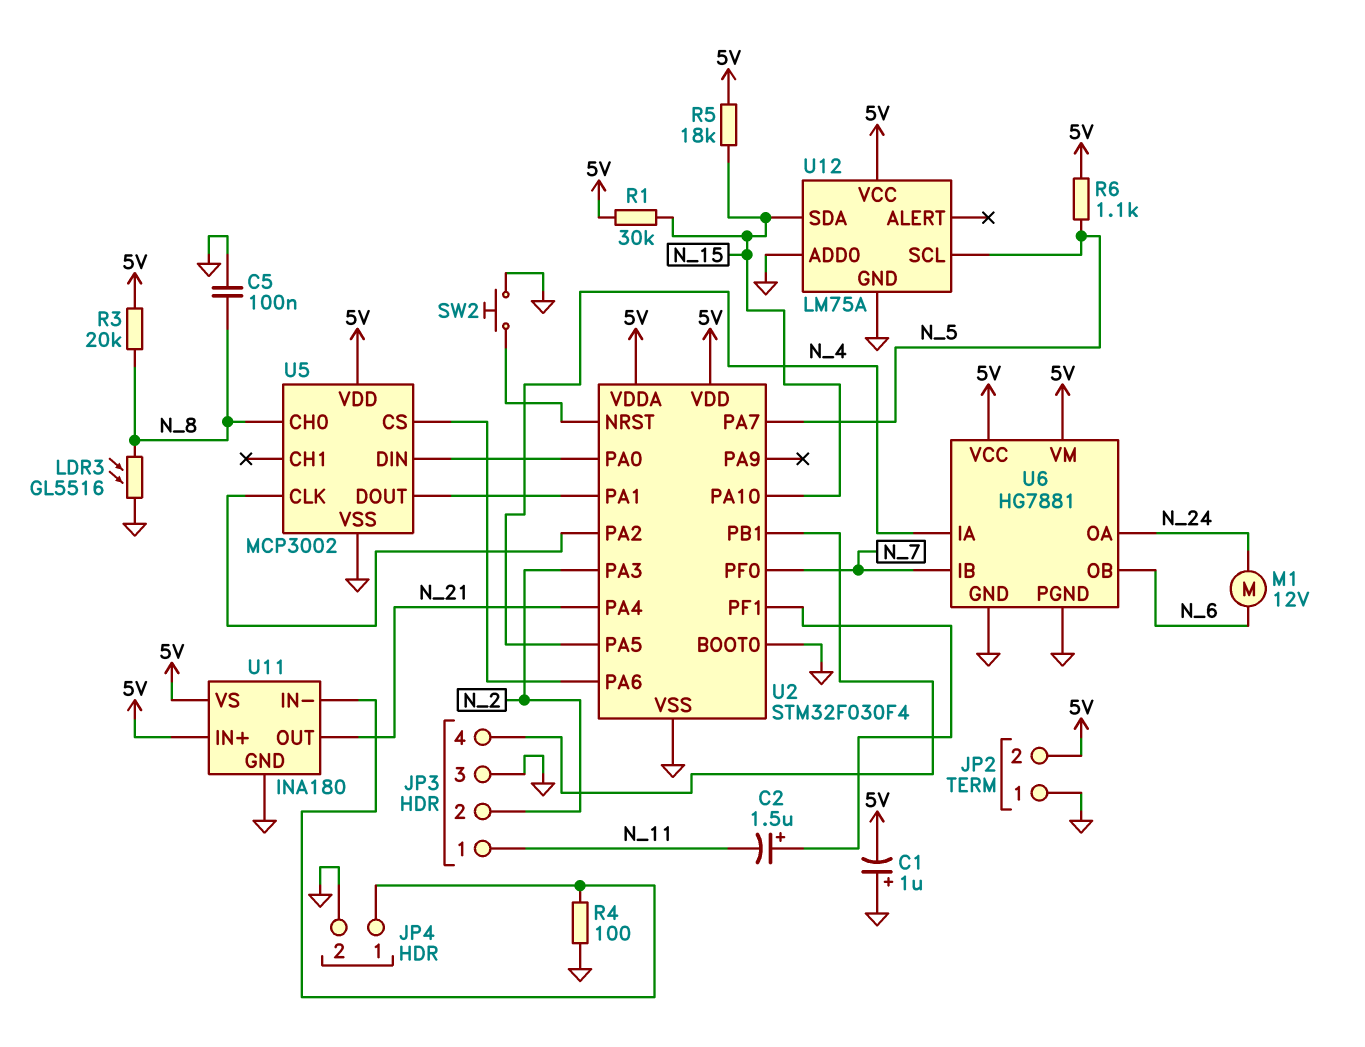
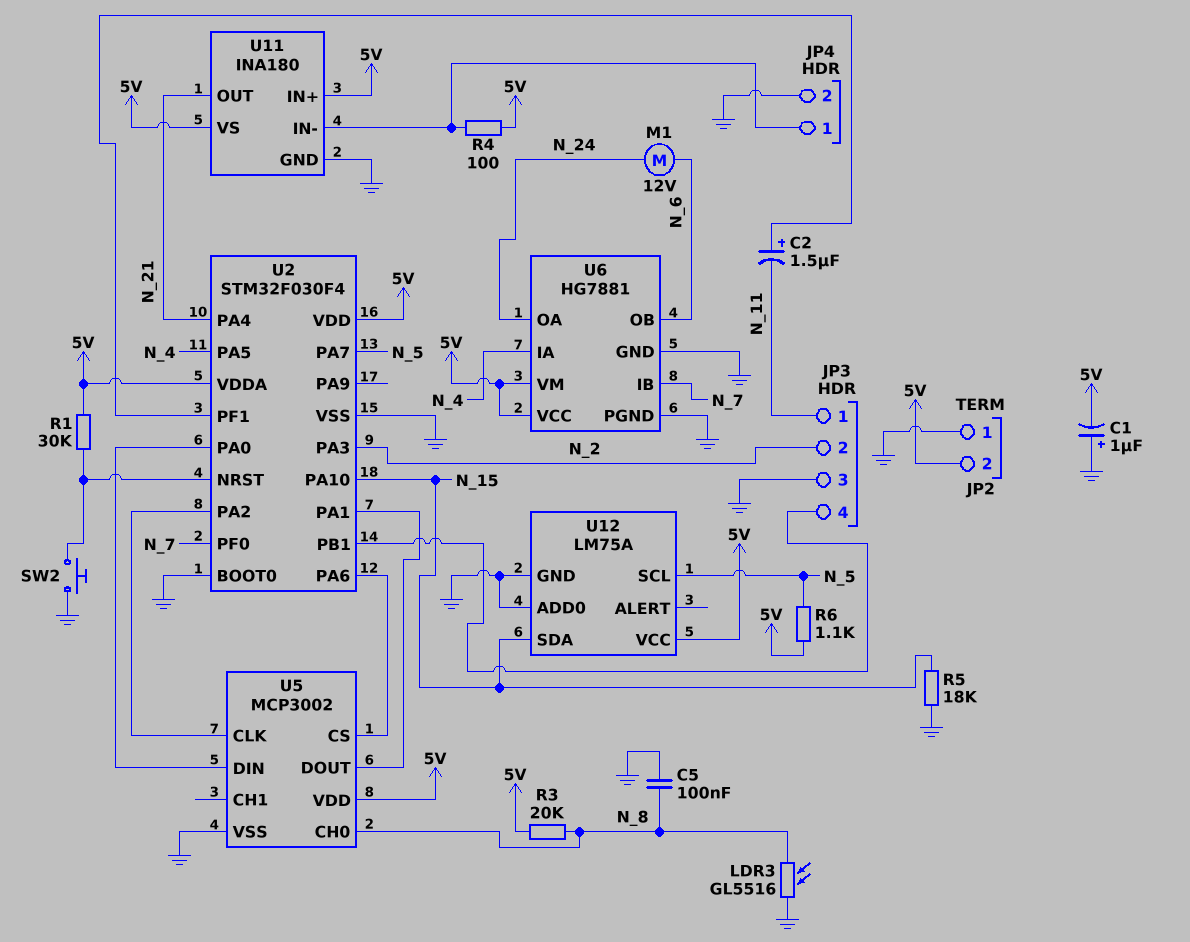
R1: 30k (5V, N_15) -> 30k (5V, U2/NRST)
R4: 100 (GND, JP4/1) -> 100 (5V, JP4/1)
R5: 18k (5V, N_15) -> 18k (GND, N_15)

